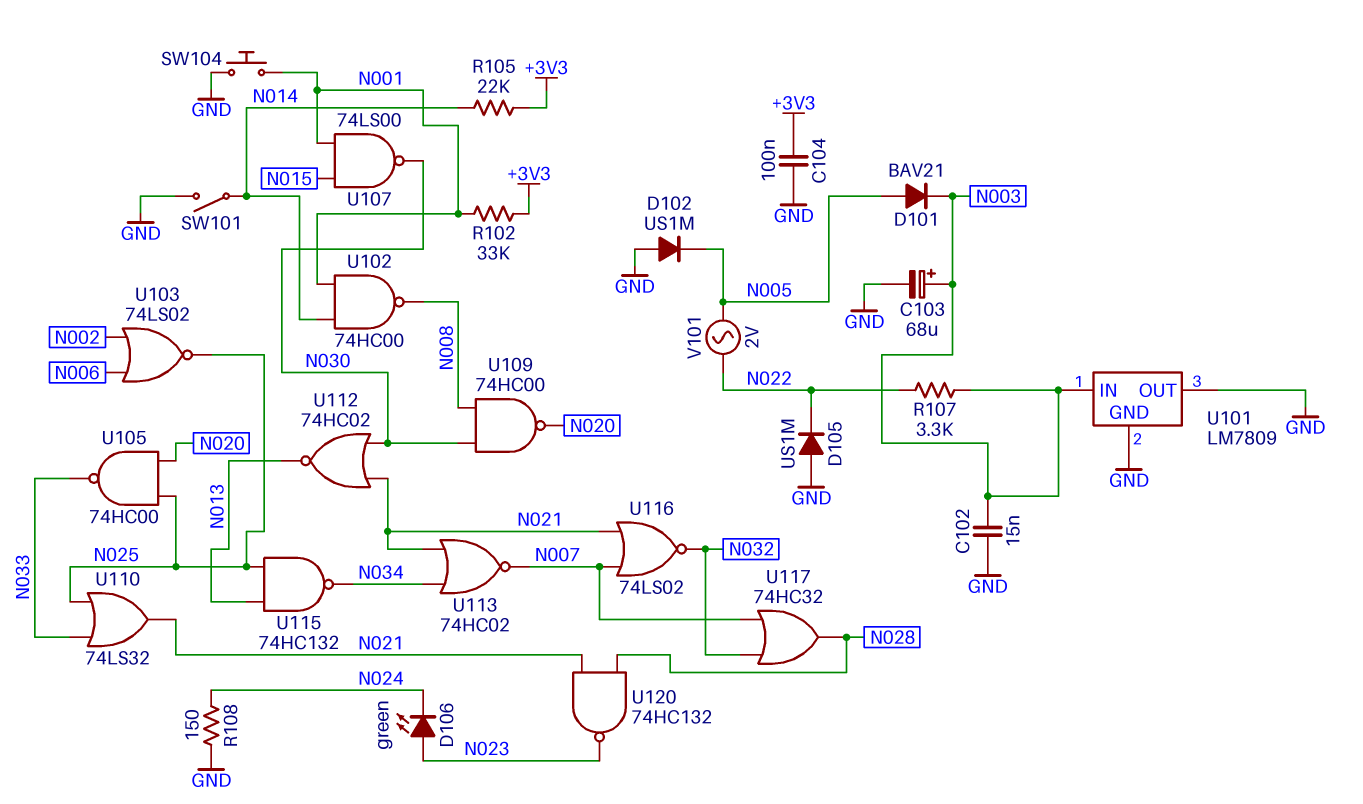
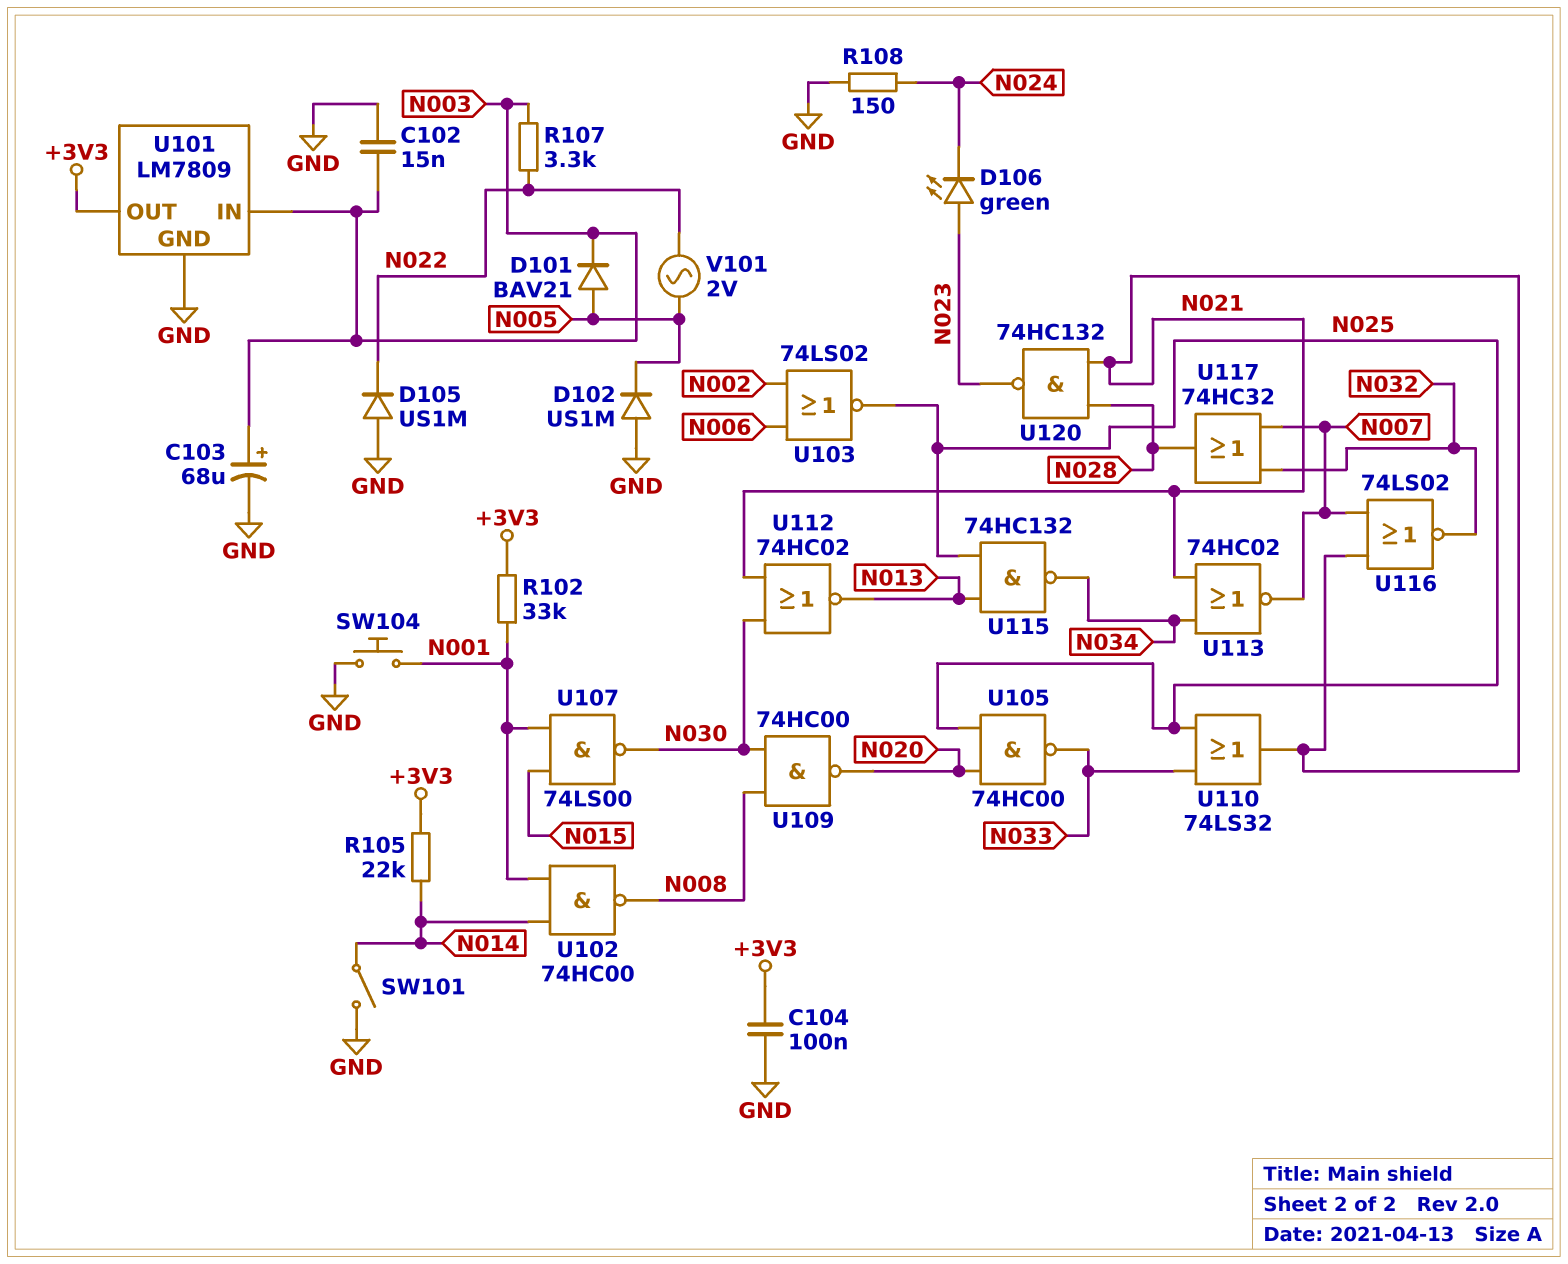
U101 pin OUT: GND -> +3V3

